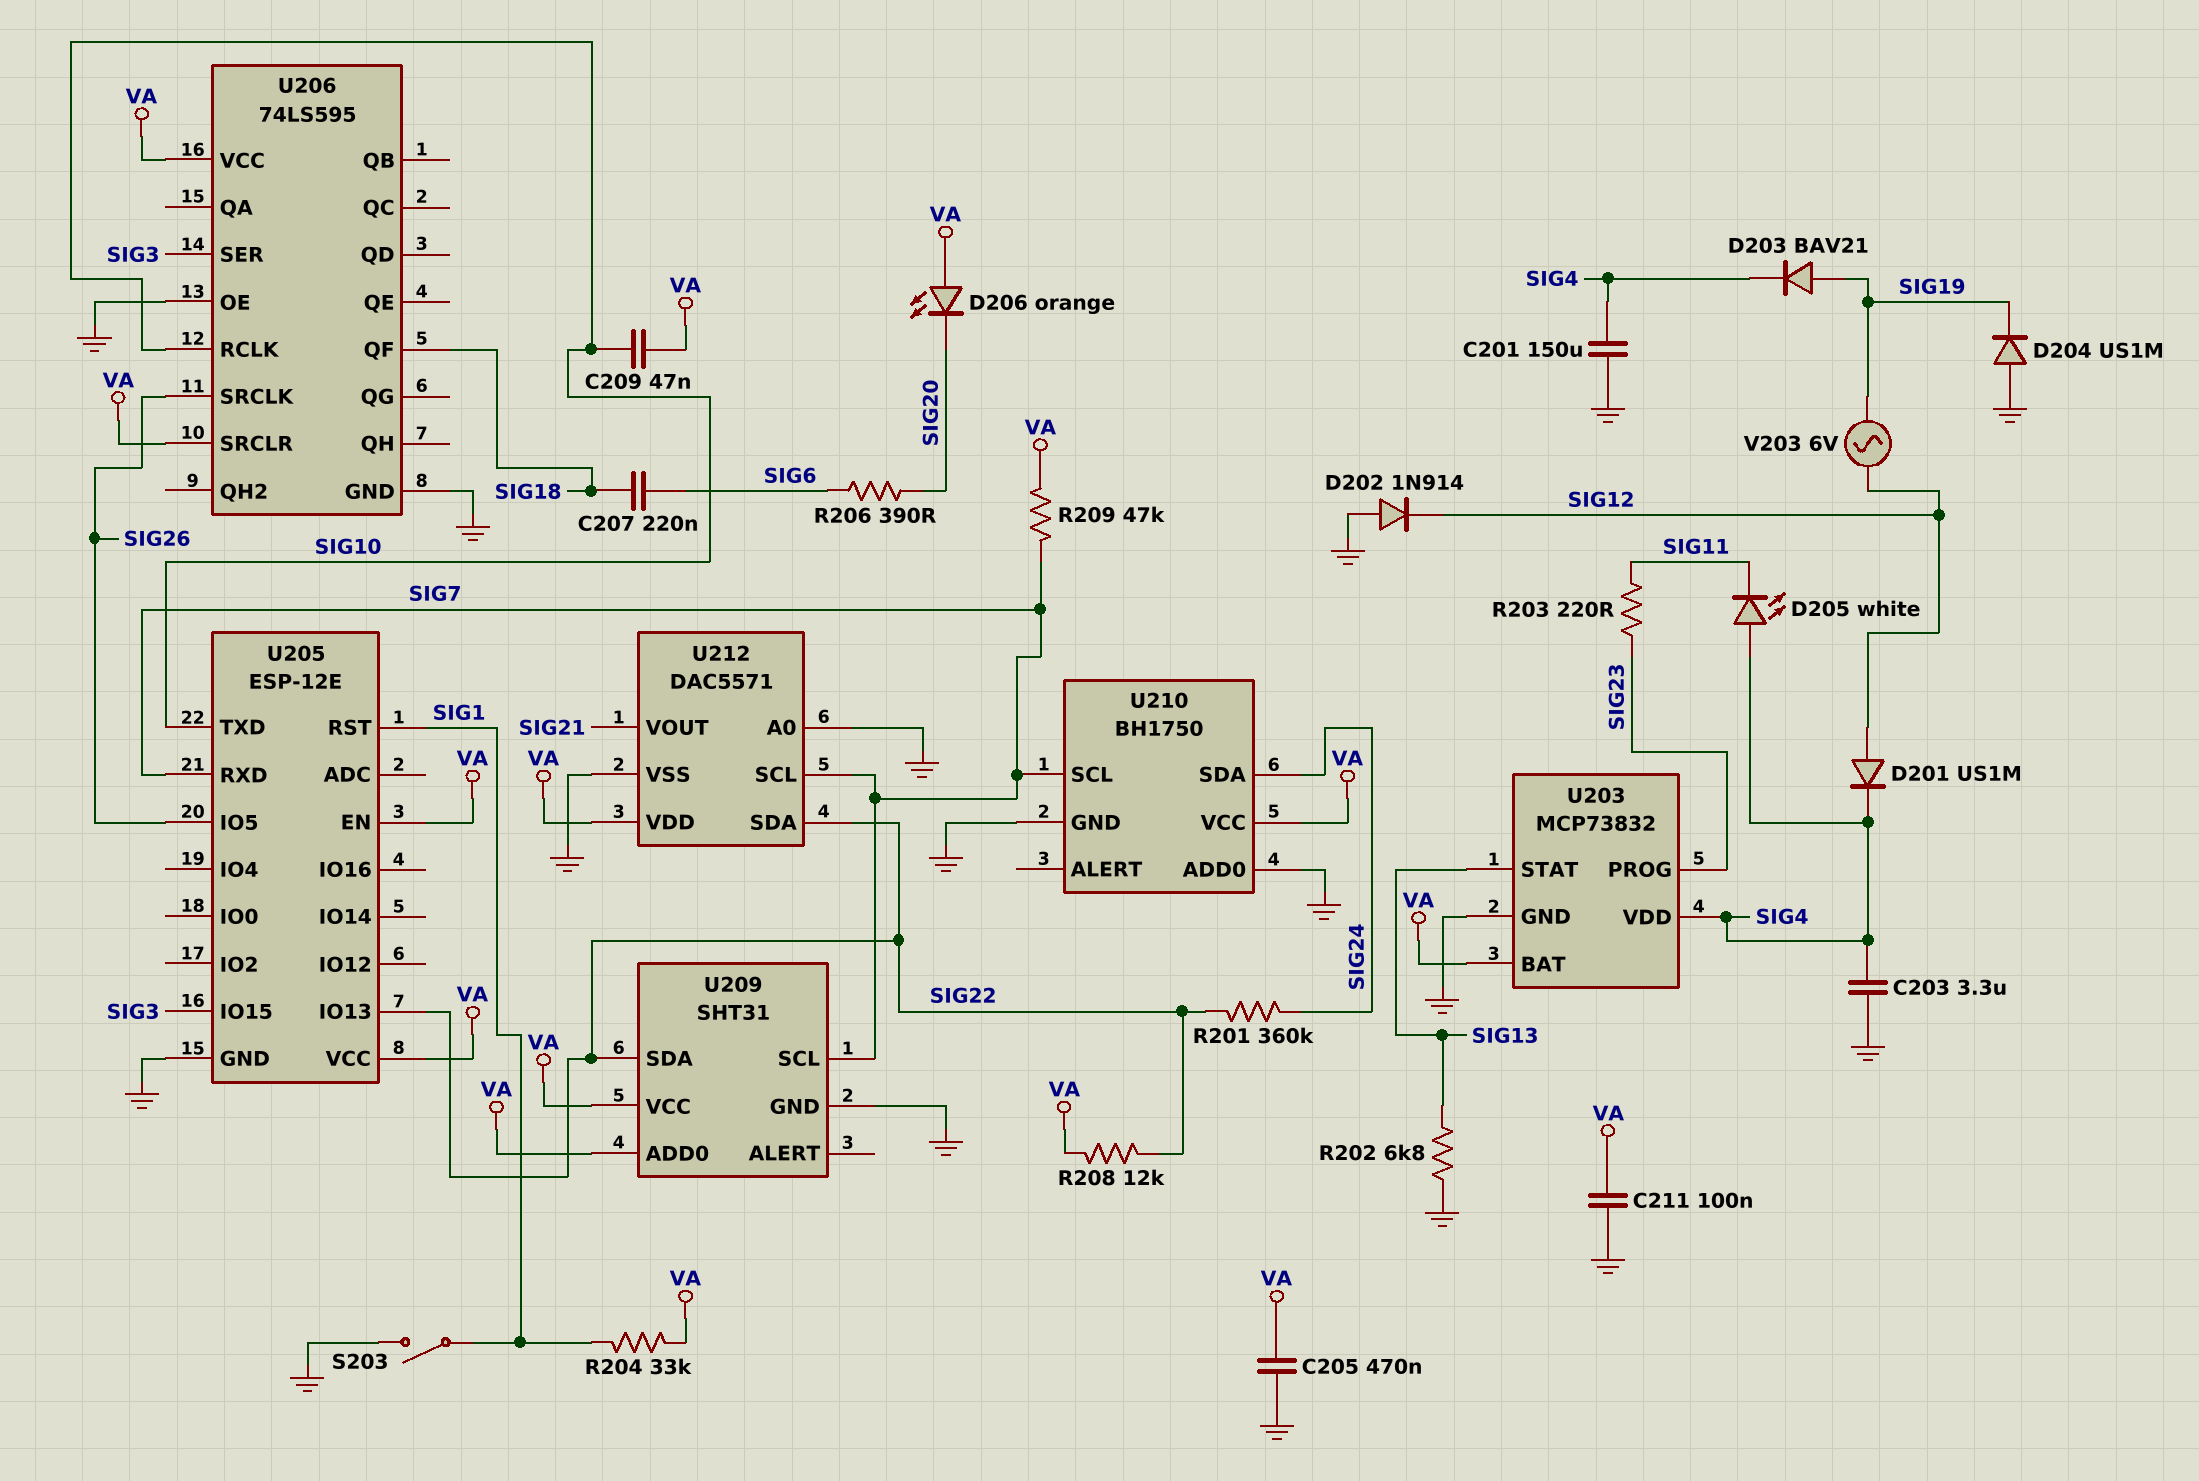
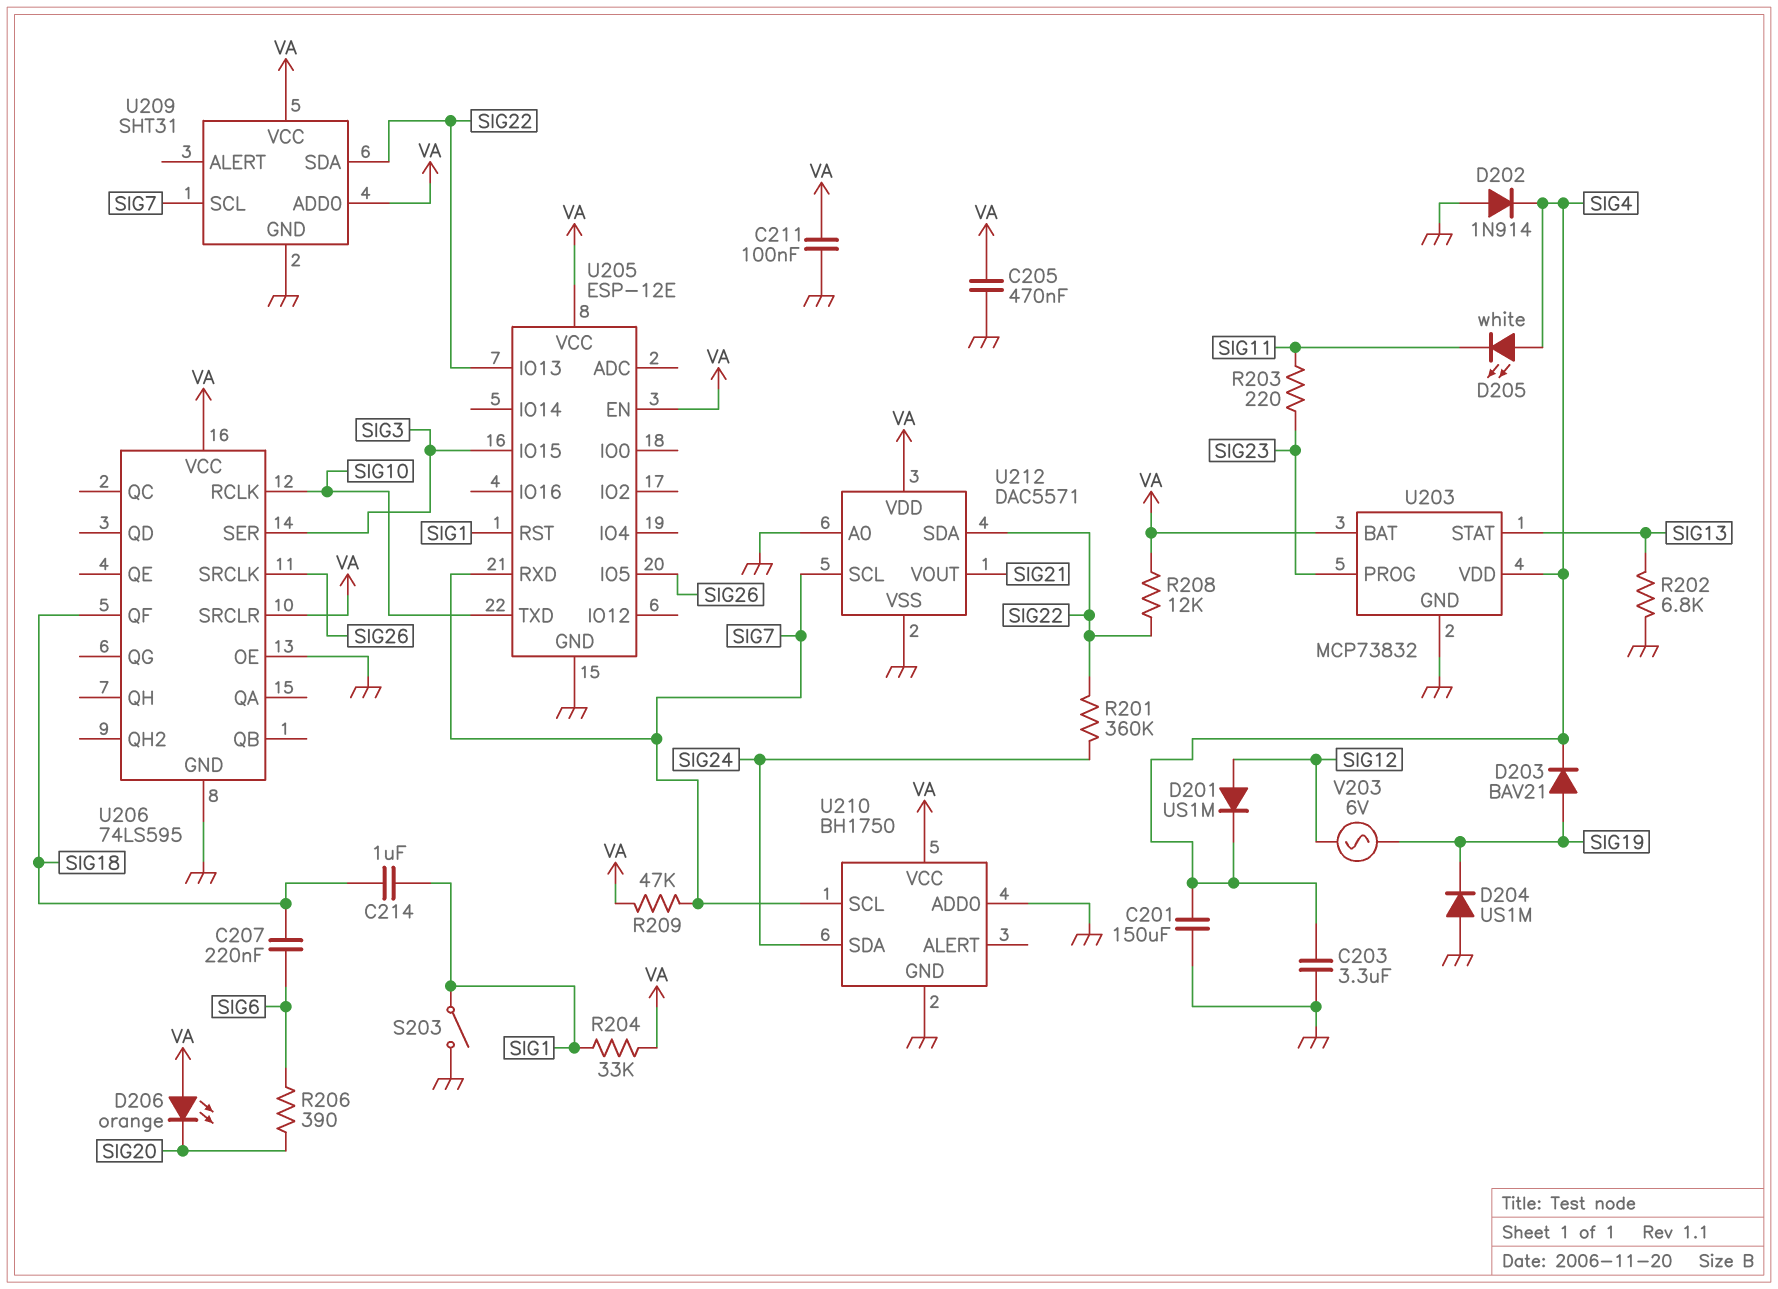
C209: 47nF (SIG10, VA) -> none
C214: none -> 1uF (SIG1, SIG18)
D202: diode 1N914 (A GND, K SIG12) -> diode 1N914 (A GND, K SIG4)

